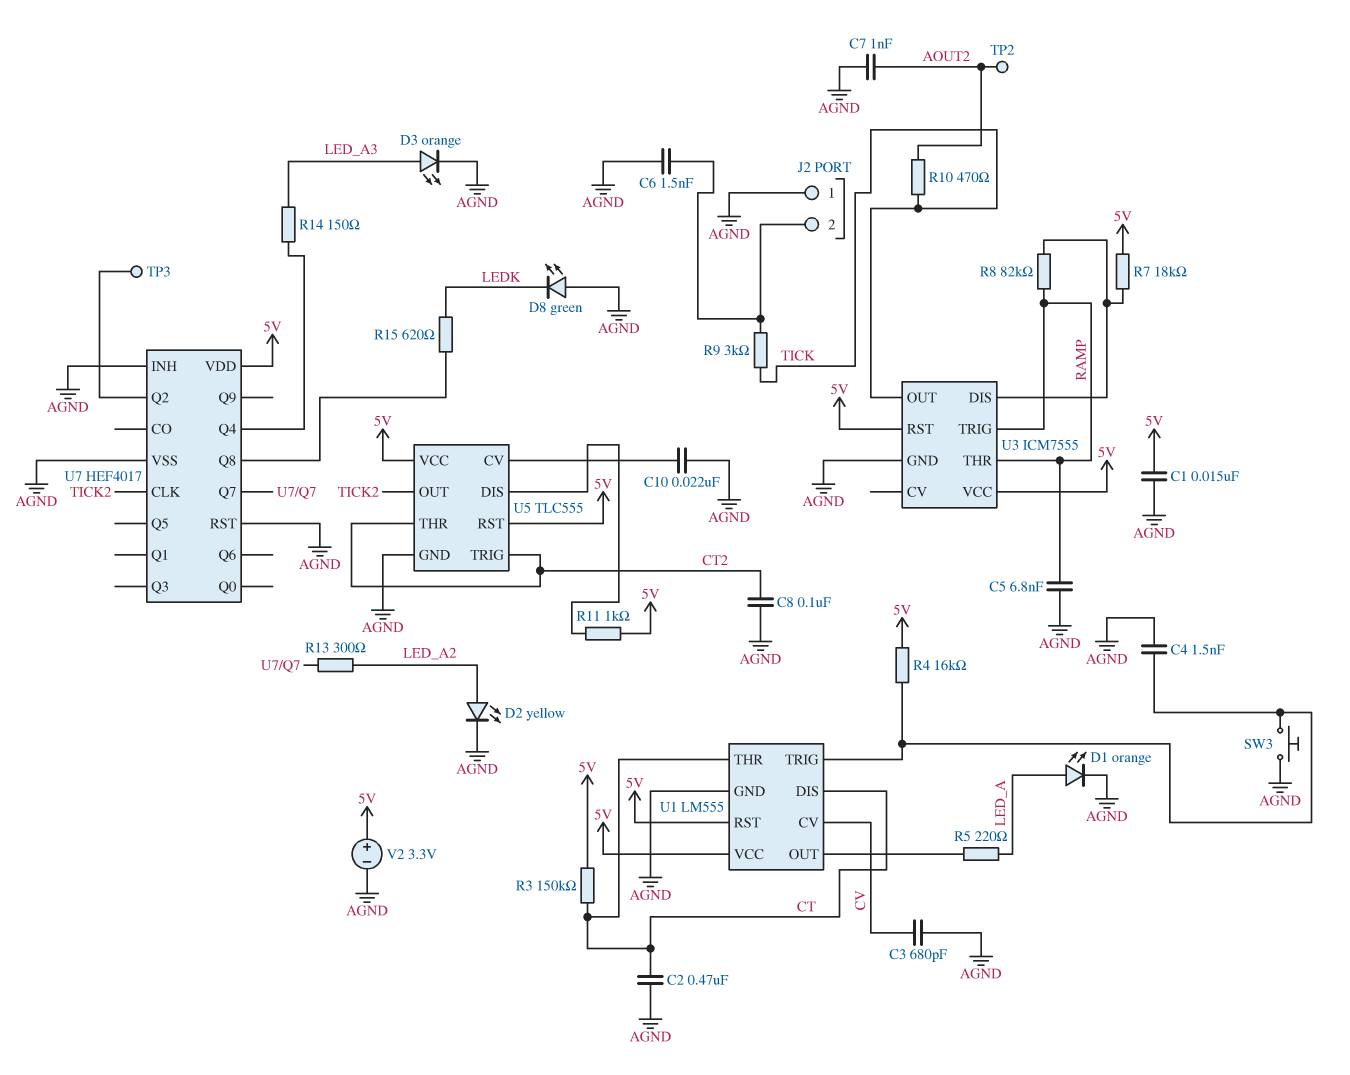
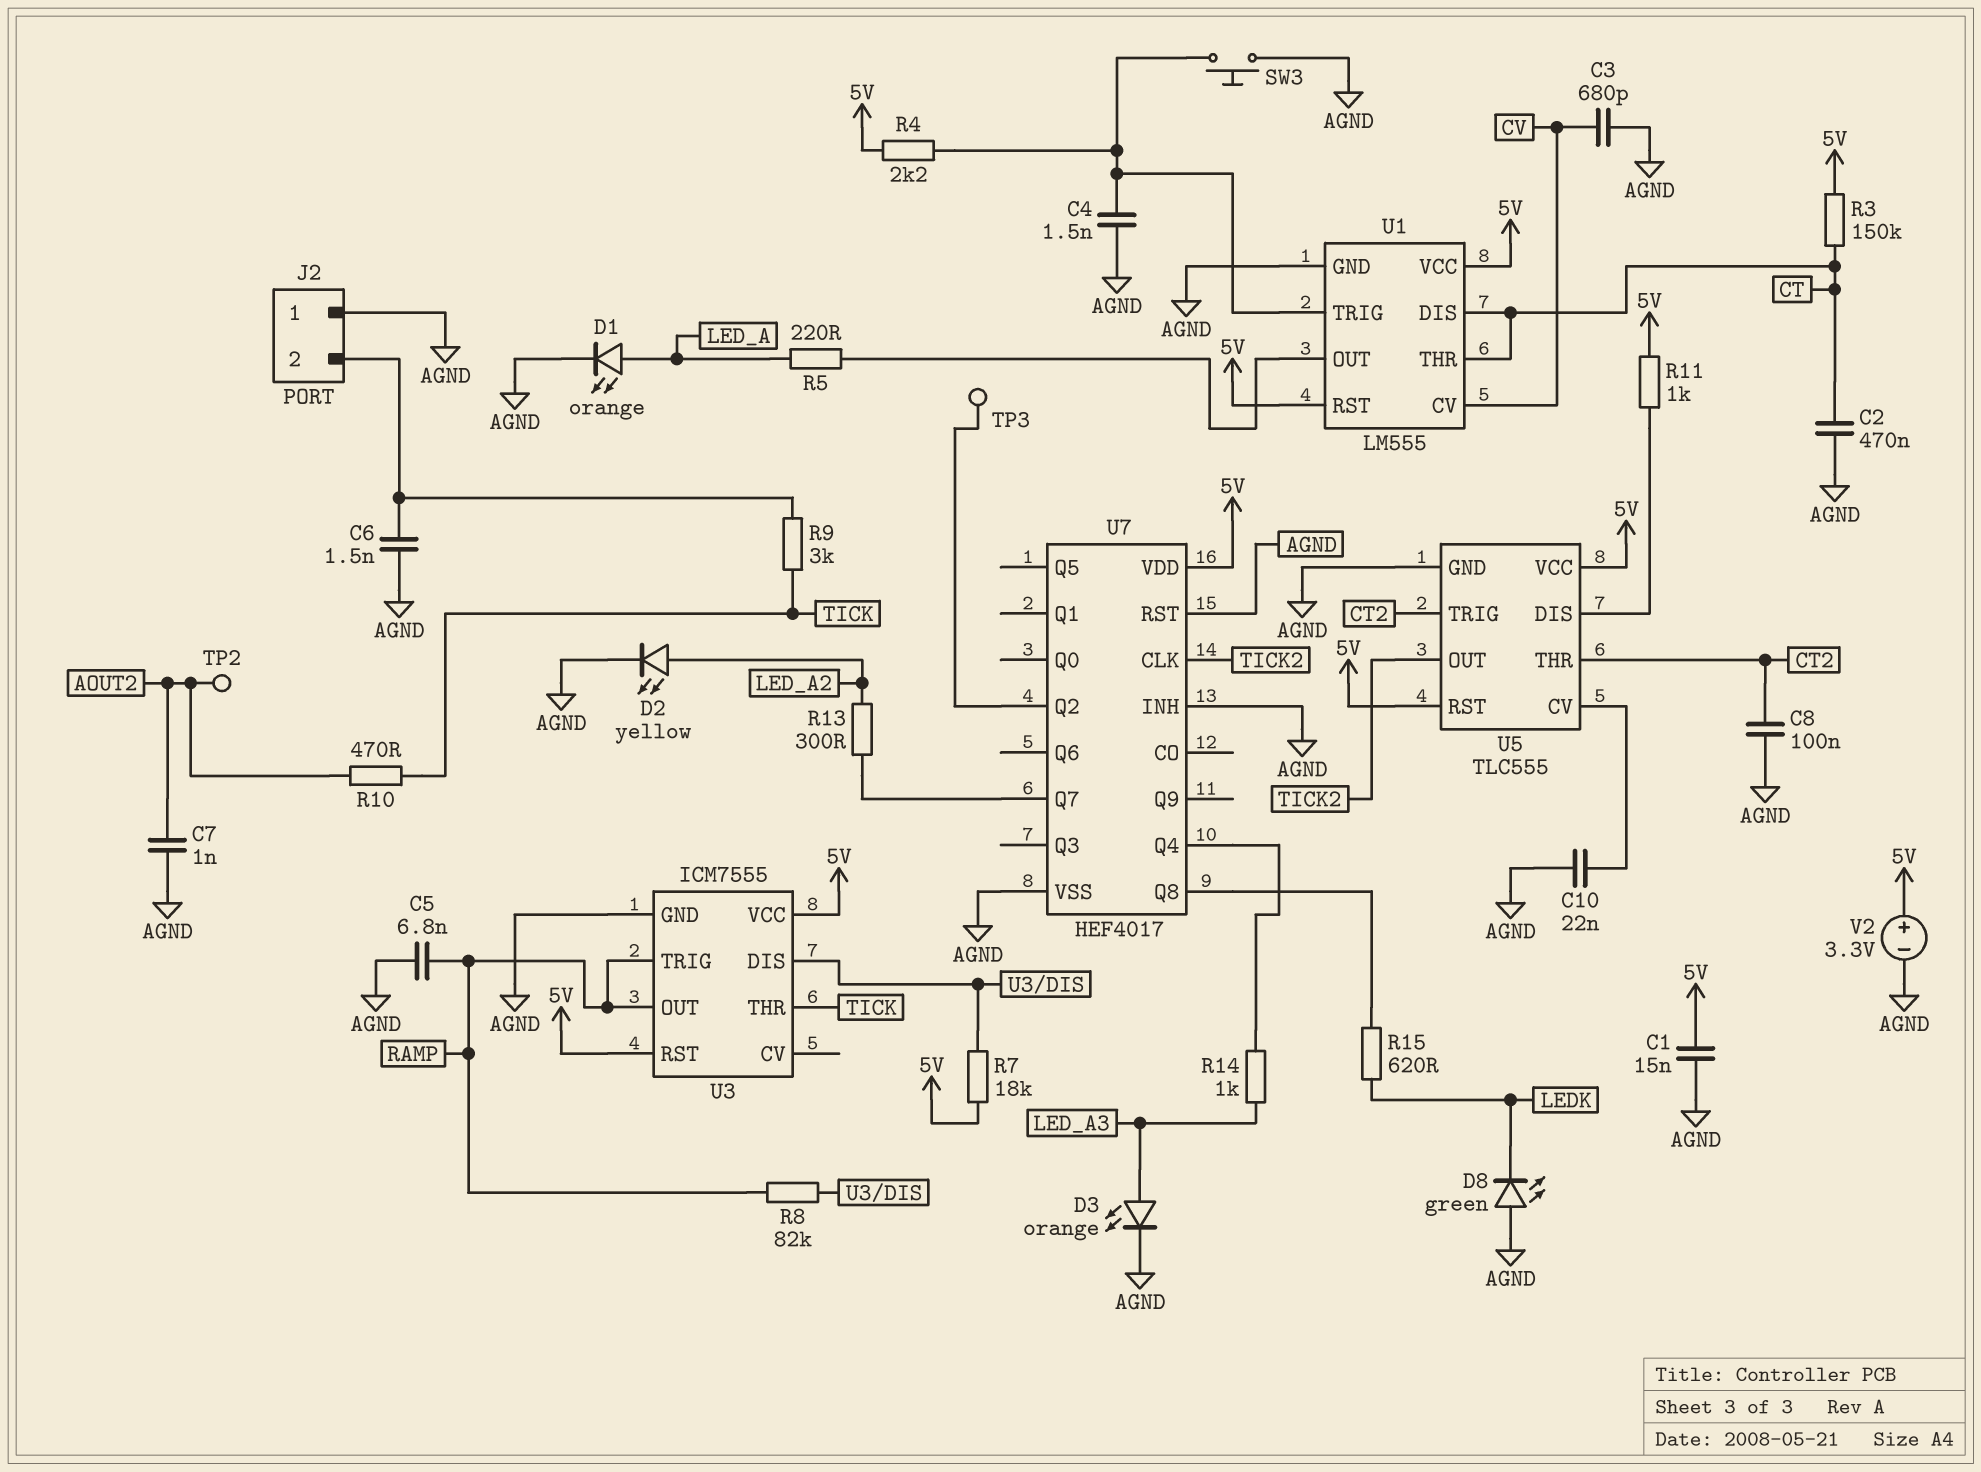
R4: 16k (5V, U1/TRIG) -> 2.2k (5V, U1/TRIG)
R14: 150 (LED_A3, U7/Q4) -> 1k (LED_A3, U7/Q4)
U3 pin OUT: TICK -> RAMP
U3 pin THR: RAMP -> TICK

